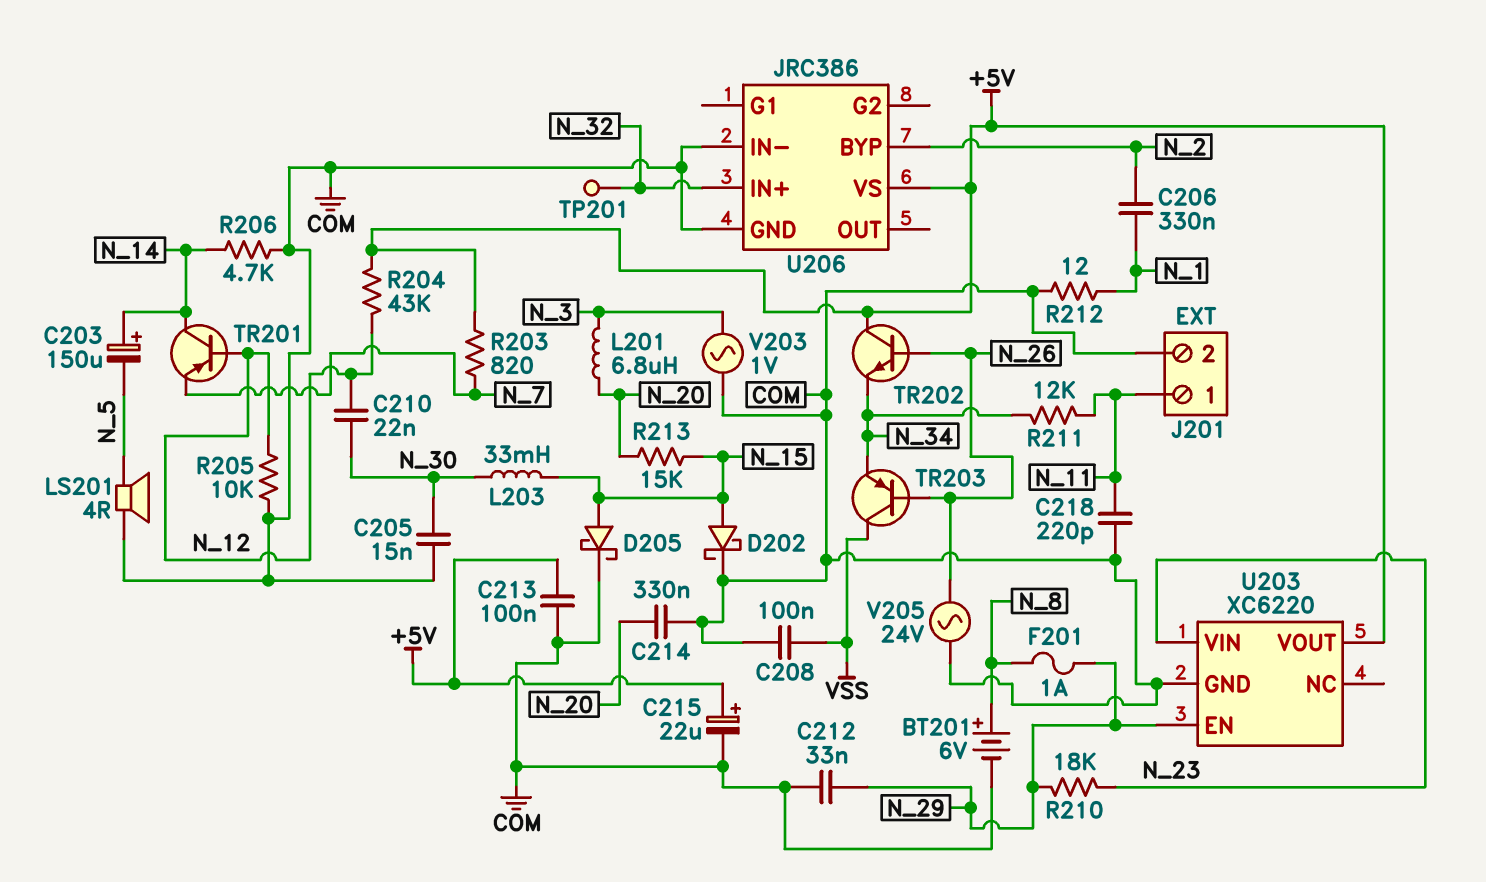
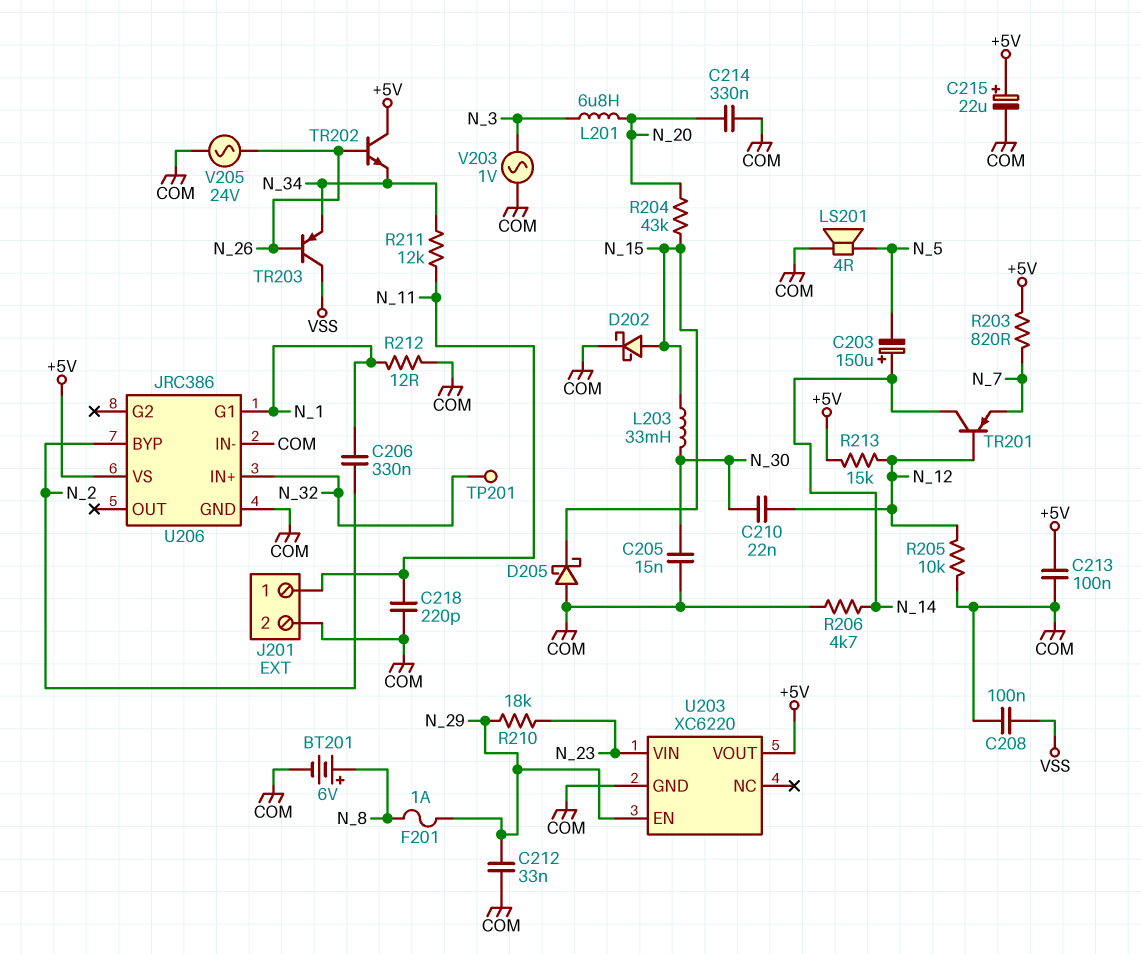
D205: schottky (A N_15, K COM) -> schottky (A COM, K N_15)
R204: 43k (+5V, N_12) -> 43k (N_15, N_20)
R213: 15k (N_15, N_20) -> 15k (+5V, N_12)
U206 pin G1: none -> N_1

